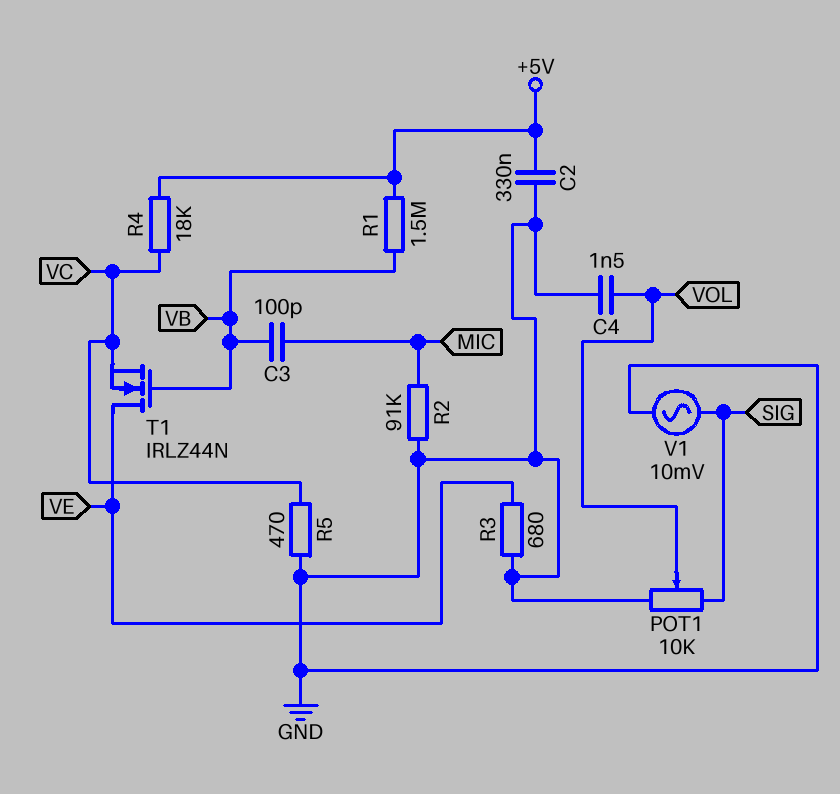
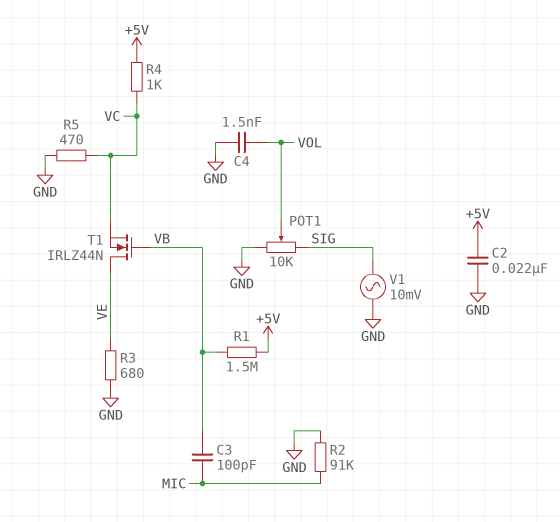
C2: 330nF (+5V, GND) -> 22nF (+5V, GND)
R4: 18k (+5V, VC) -> 1k (+5V, VC)

